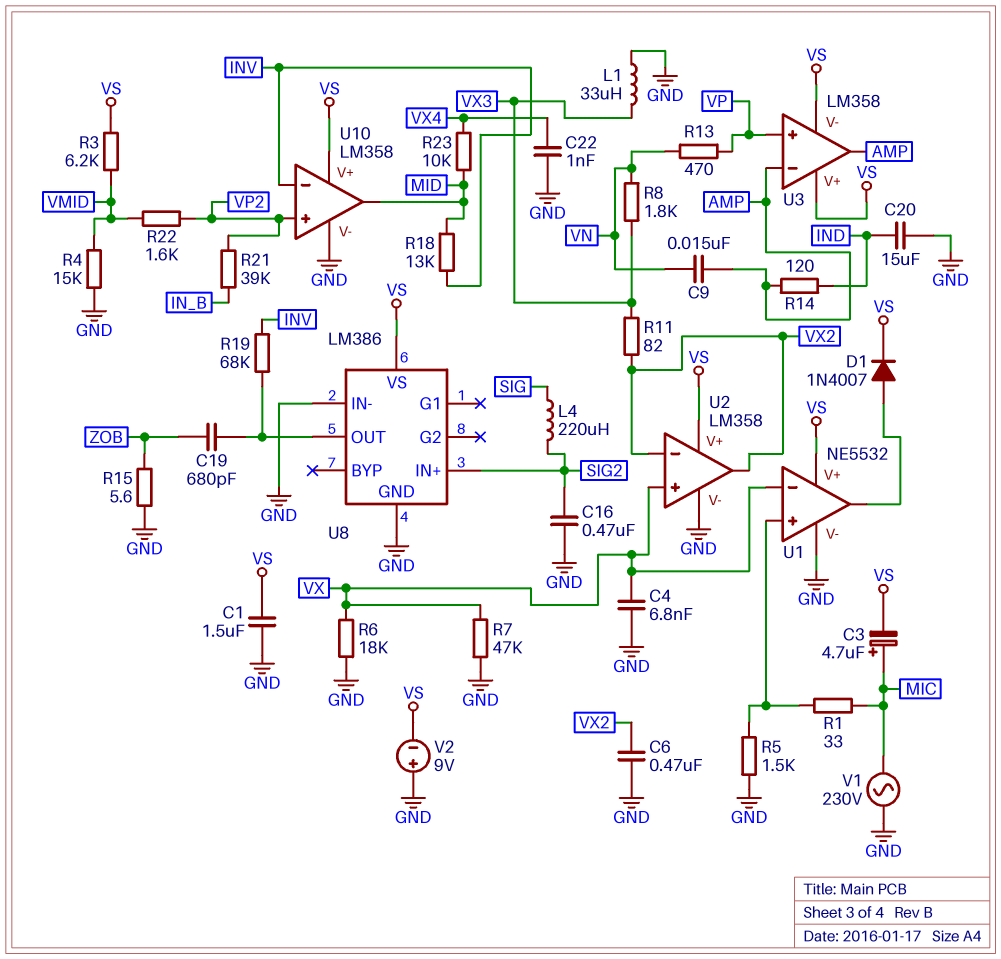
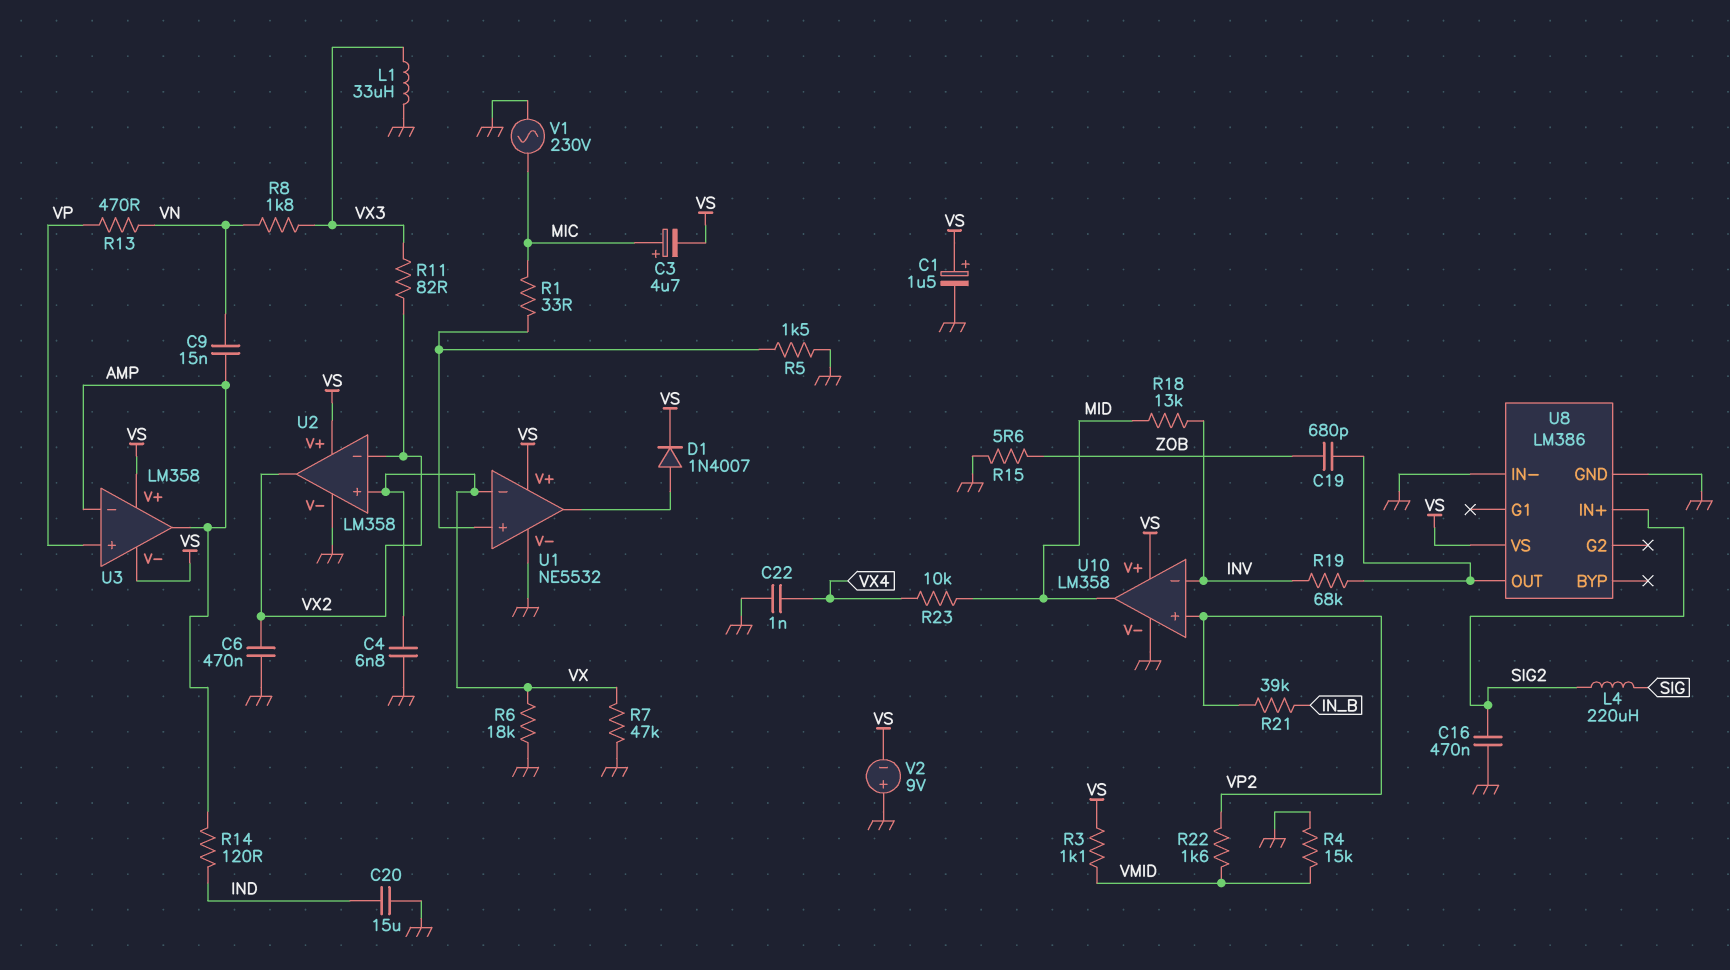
C1: 1.5uF (GND, VS) -> 1.5uF (plus VS, minus GND)
R3: 6.2k (VMID, VS) -> 1.1k (VMID, VS)

